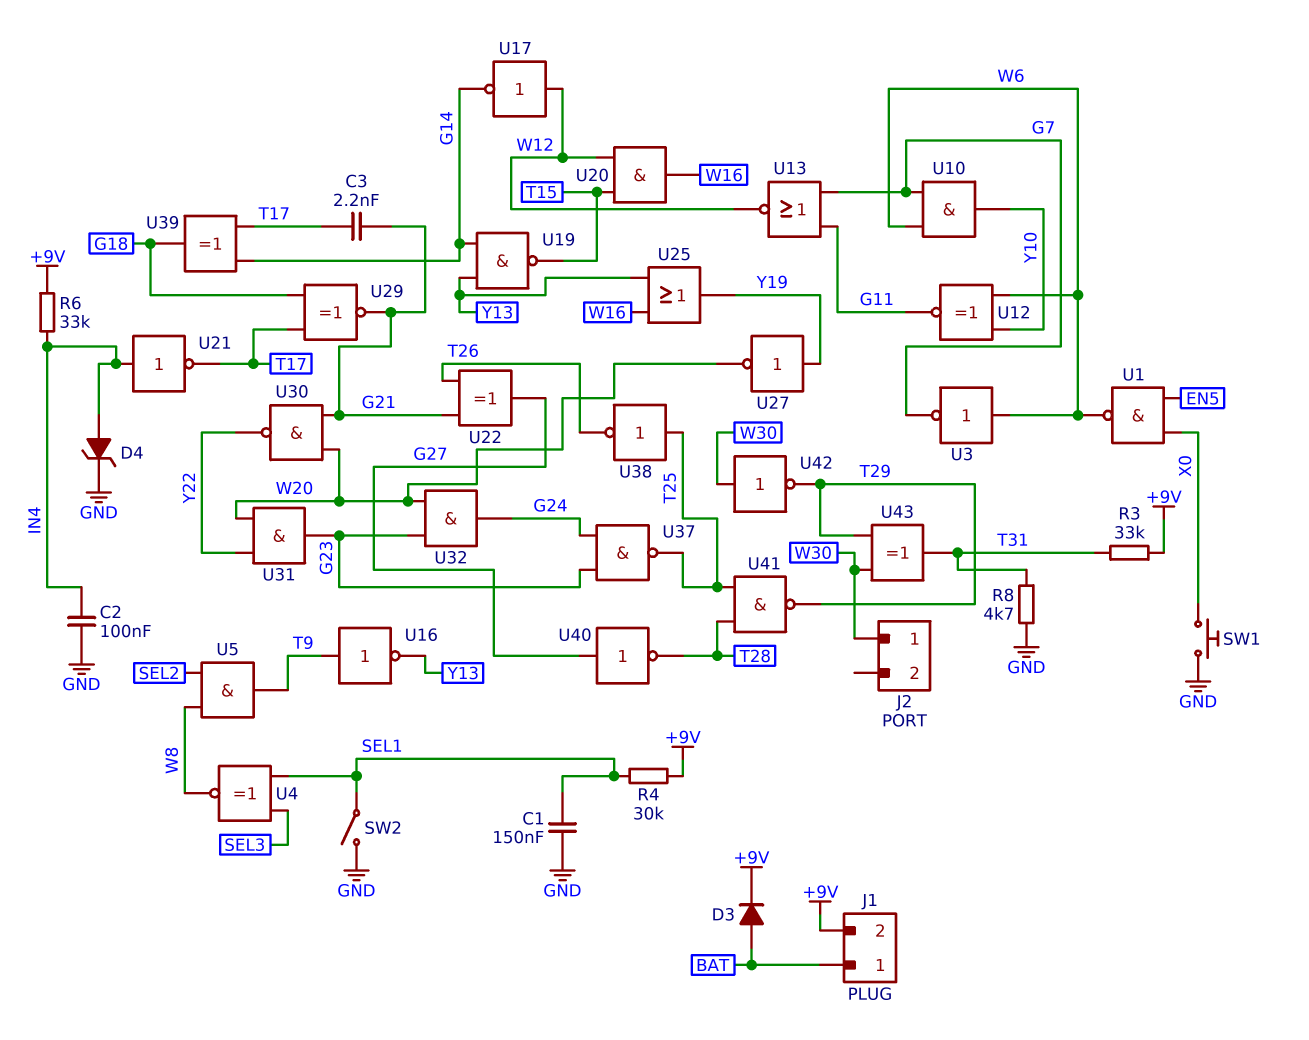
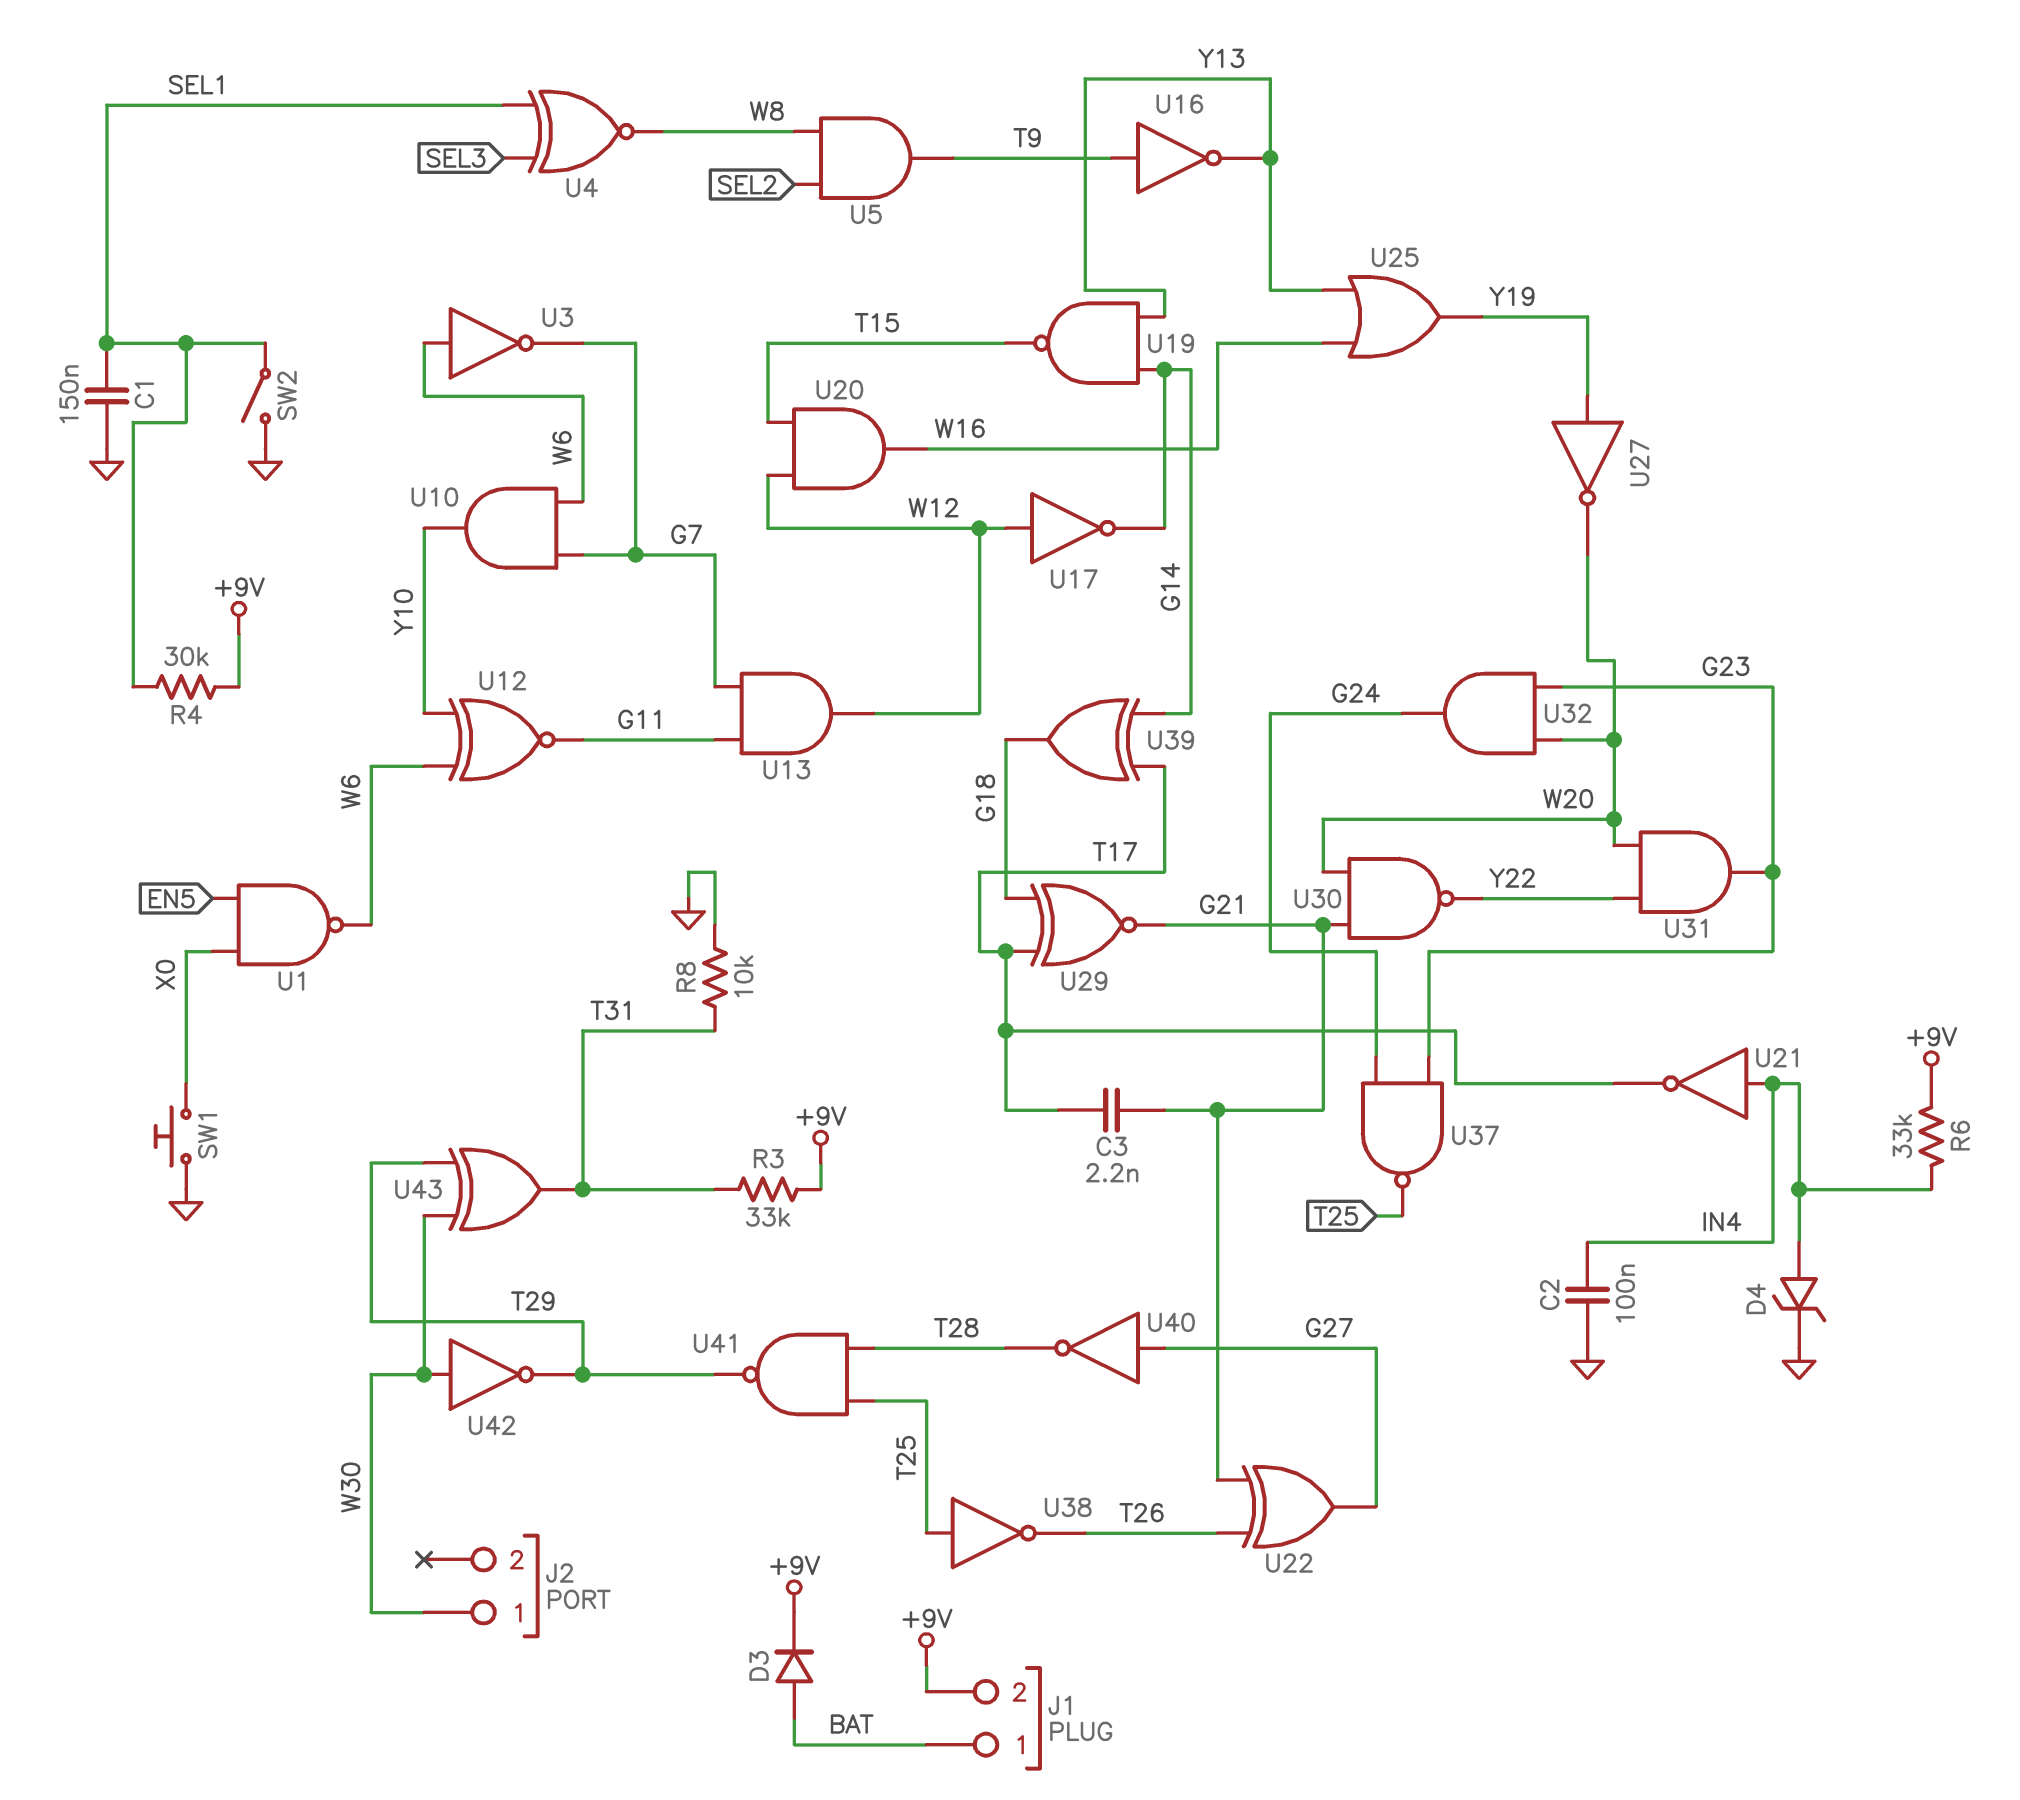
R8: 4.7k (GND, T31) -> 10k (GND, T31)
U13: NOR (in G7, in G11, out W12) -> AND (in G7, in G11, out W12)

